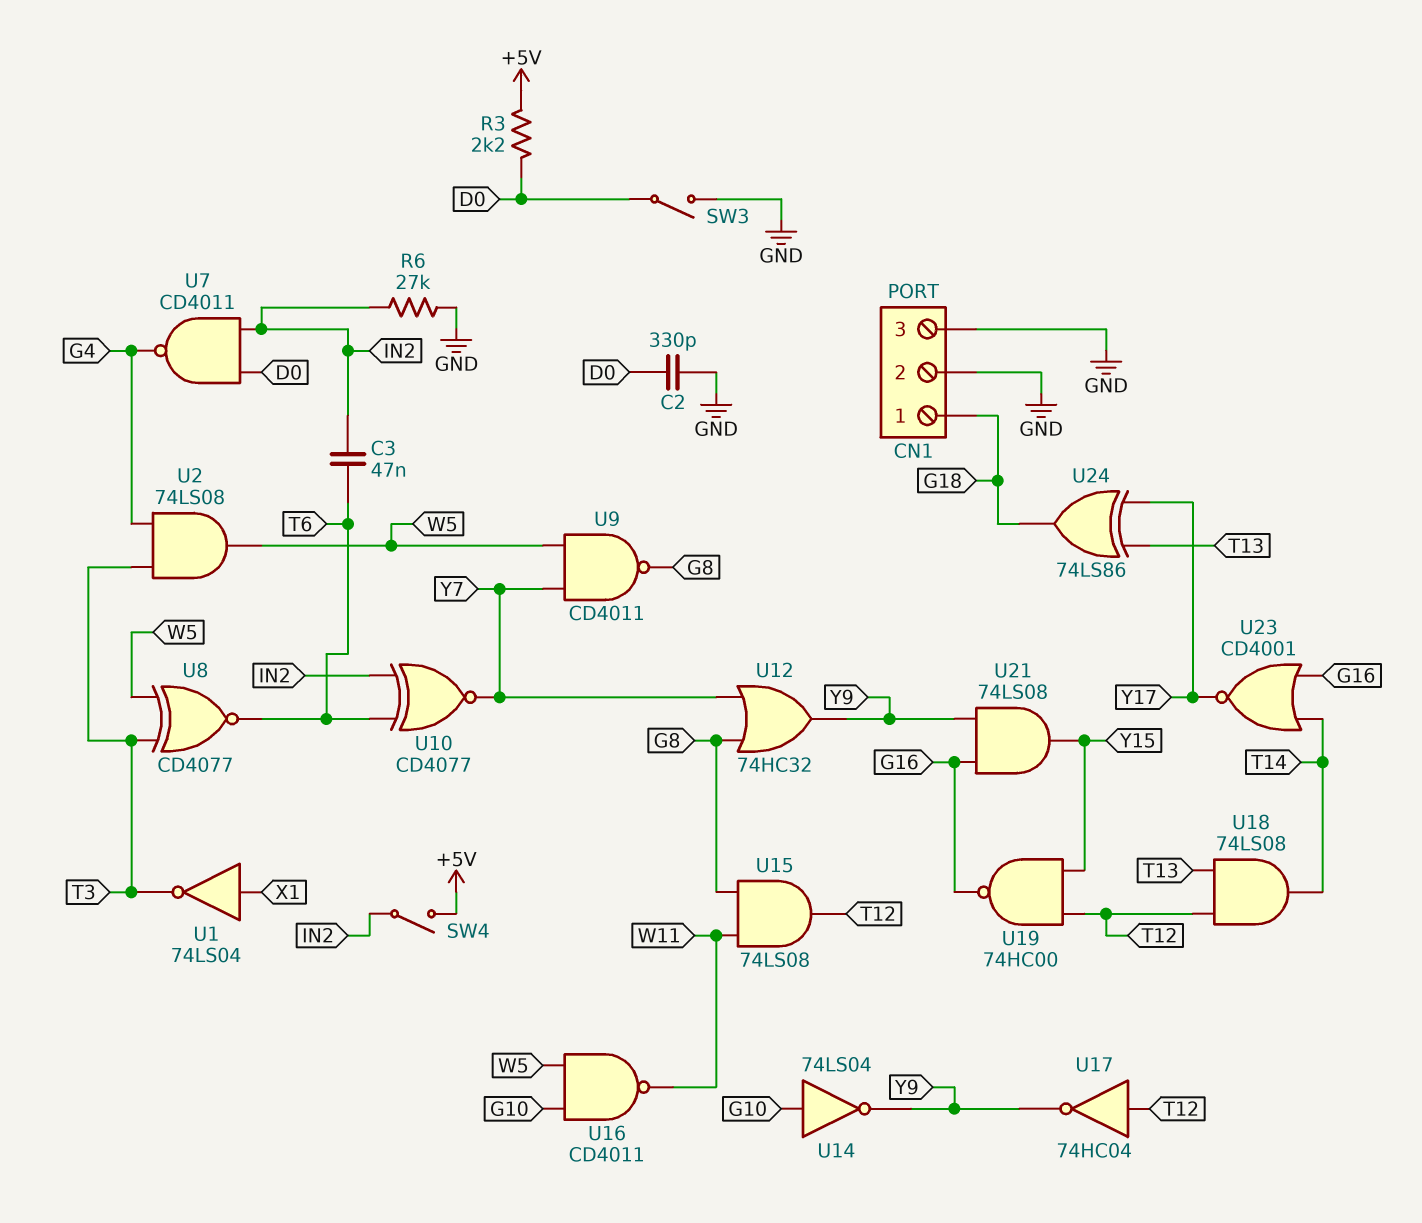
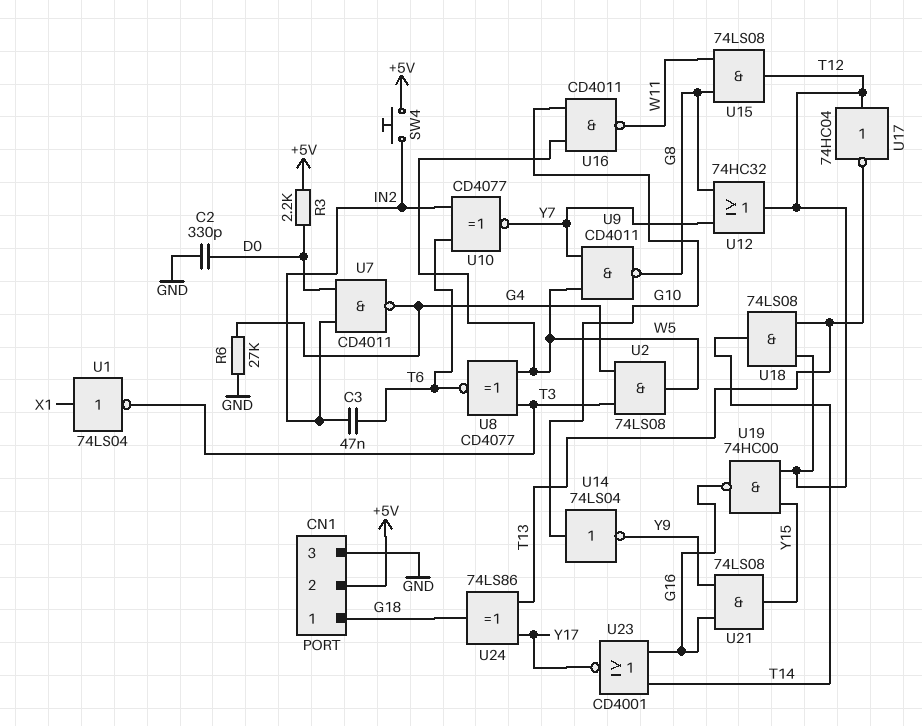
CN1 pin 2: GND -> +5V
R6: 27k (GND, IN2) -> 27k (G4, GND)
SW3: switch (D0, GND) -> none
SW4: switch (+5V, IN2) -> button (+5V, IN2)
U12: OR 74HC32 (in G8, in Y7, out Y9) -> OR 74HC32 (in G8, in Y7, out T12)
U17: NOT 74HC04 (in T12, out Y9) -> NOT 74HC04 (in T12, out T13)

